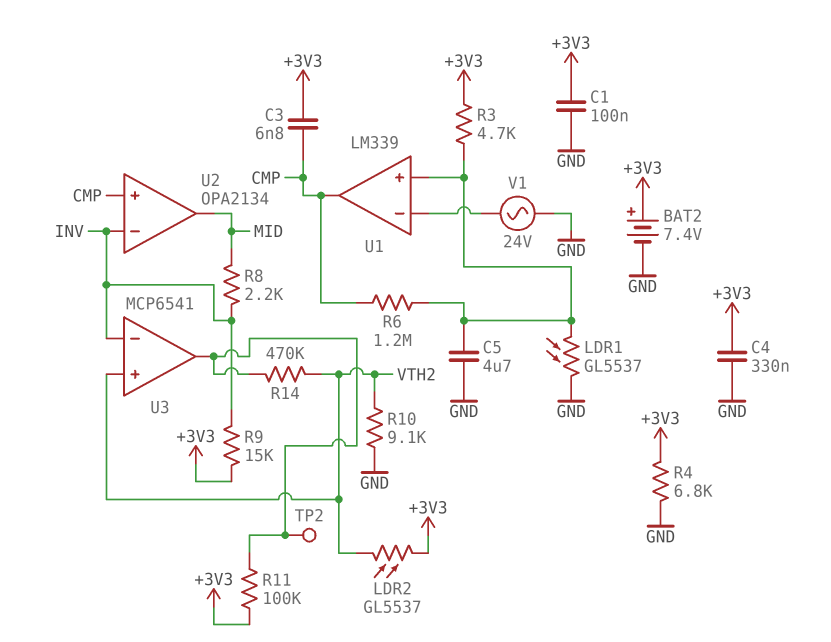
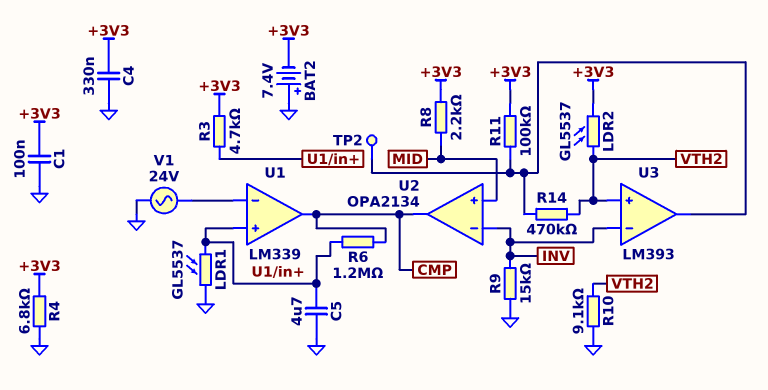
BAT2: 7.4V (plus +3V3, minus GND) -> 7.4V (plus GND, minus +3V3)
C3: 6.8nF (+3V3, CMP) -> none
R8: 2.2k (INV, MID) -> 2.2k (+3V3, MID)
R9: 15k (+3V3, INV) -> 15k (GND, INV)
U2 pin in+: CMP -> MID
U2 pin out: MID -> CMP
U3: MCP6541 -> LM393

